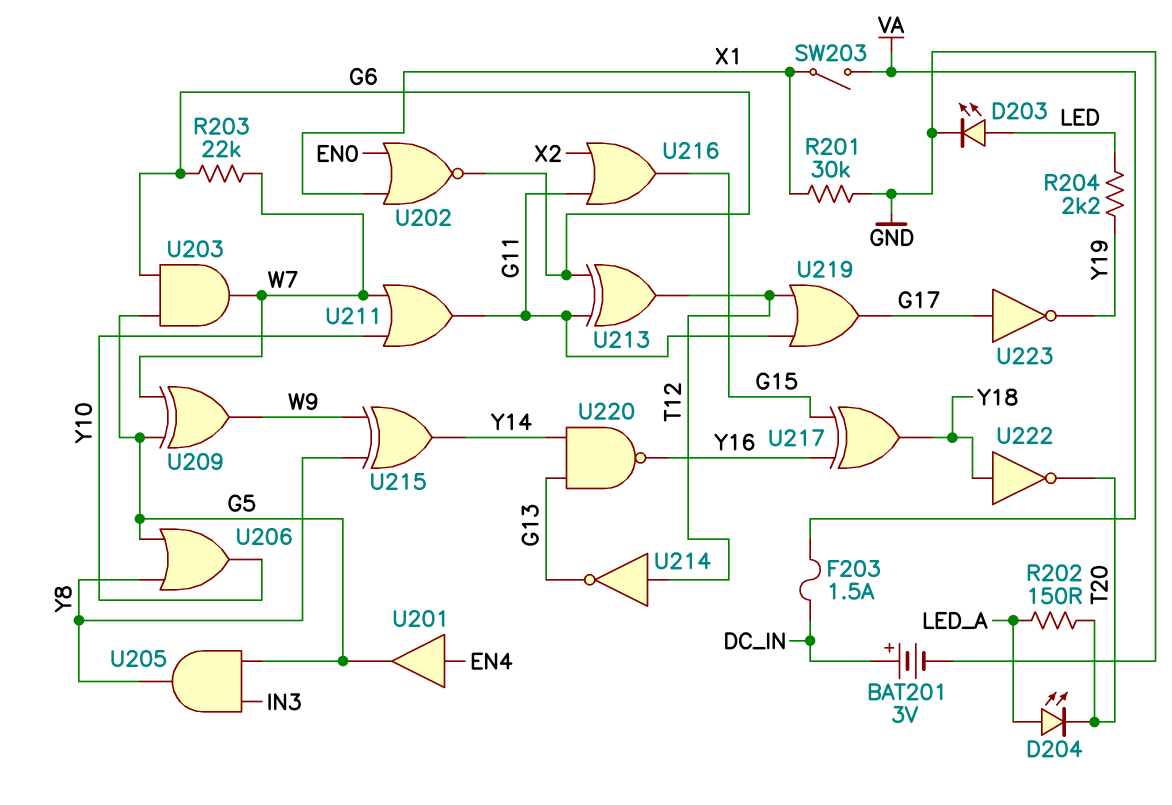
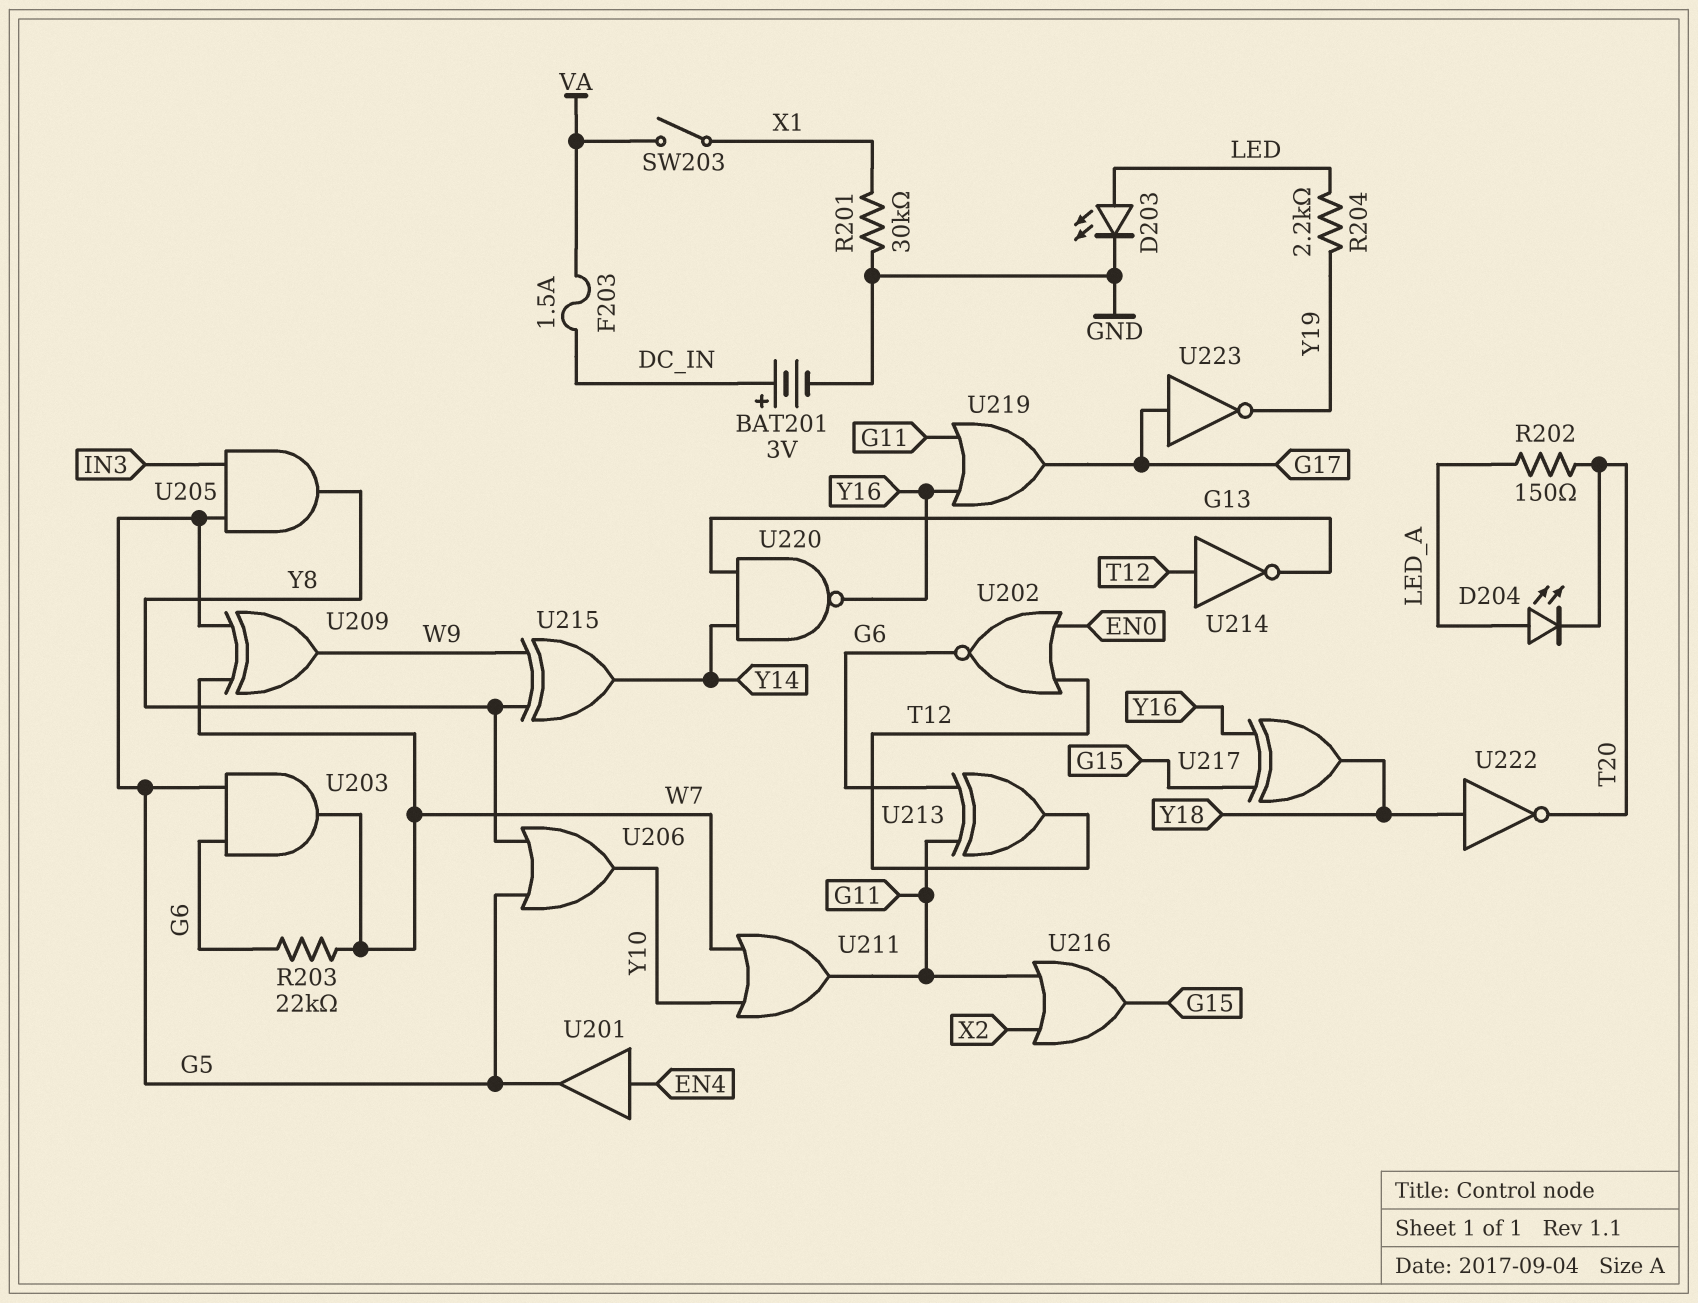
U202: NOR (in EN0, in X1, out G6) -> NOR (in EN0, in T12, out G6)
U219: OR (in G11, in T12, out G17) -> OR (in G11, in Y16, out G17)

